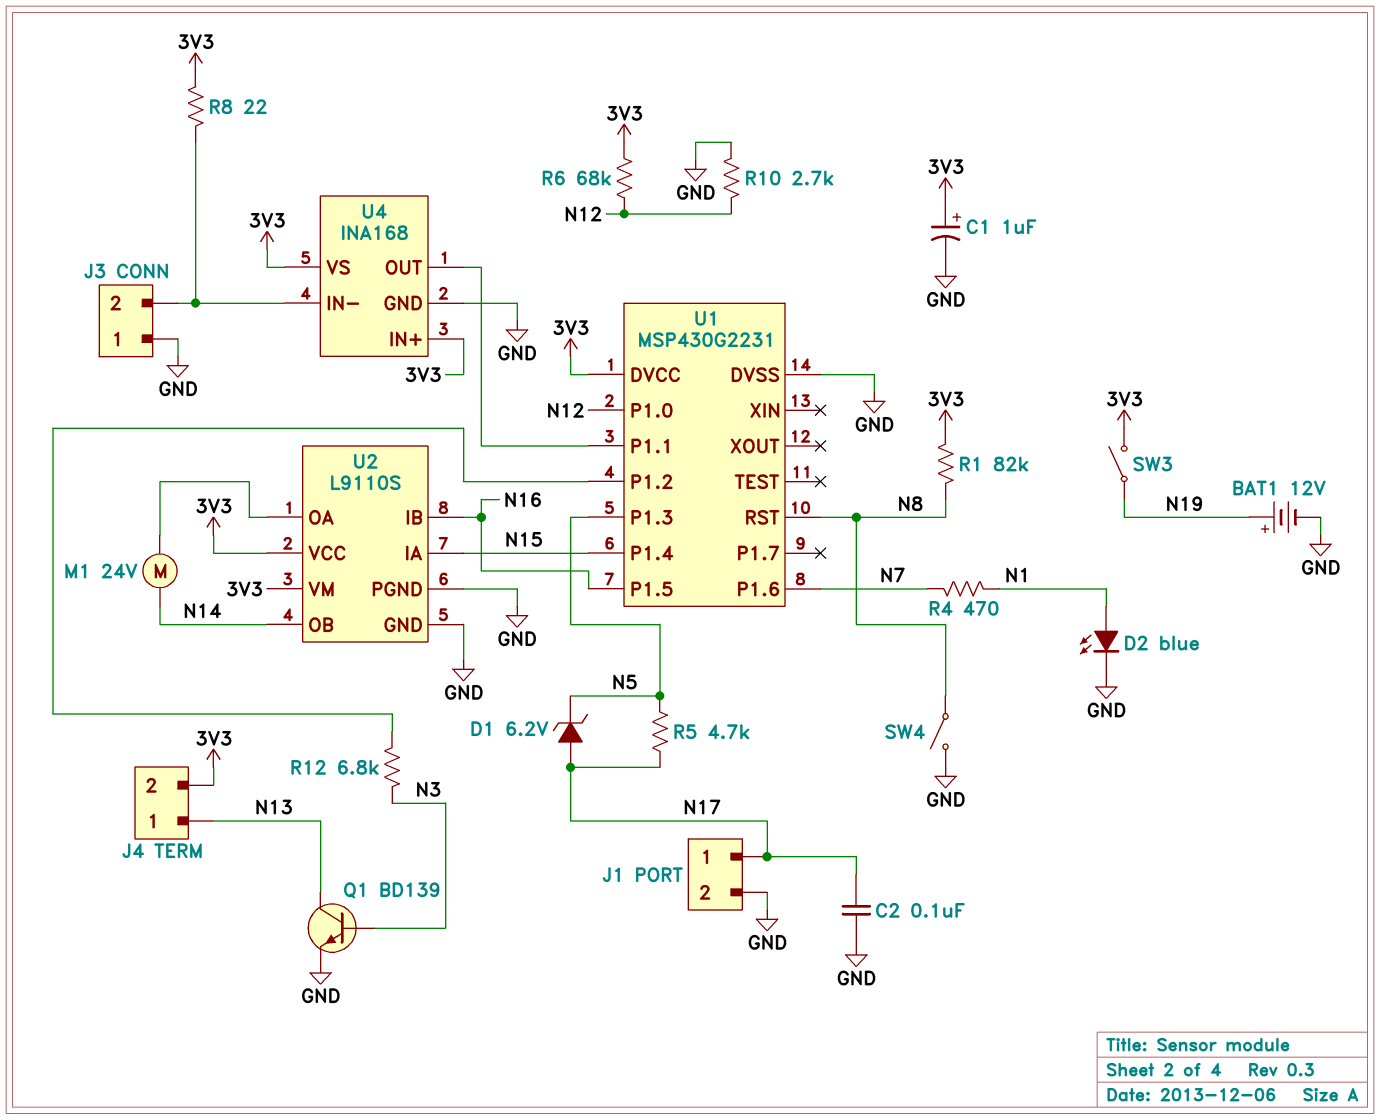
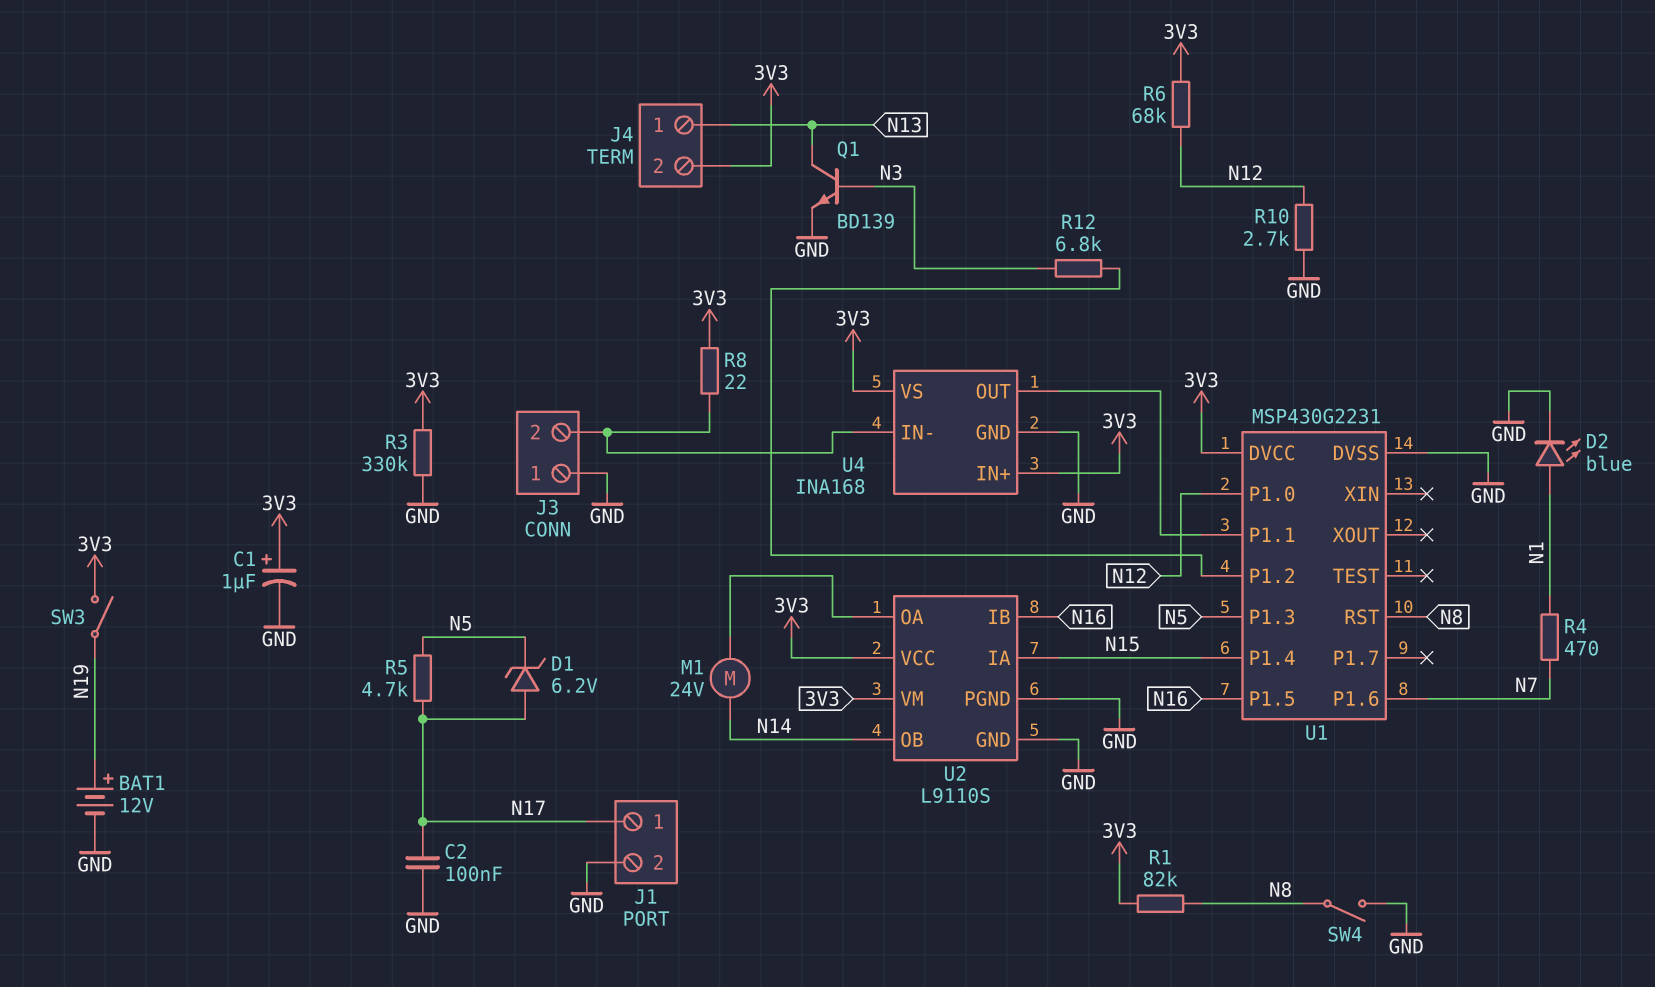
R3: none -> 330k (3V3, GND)

